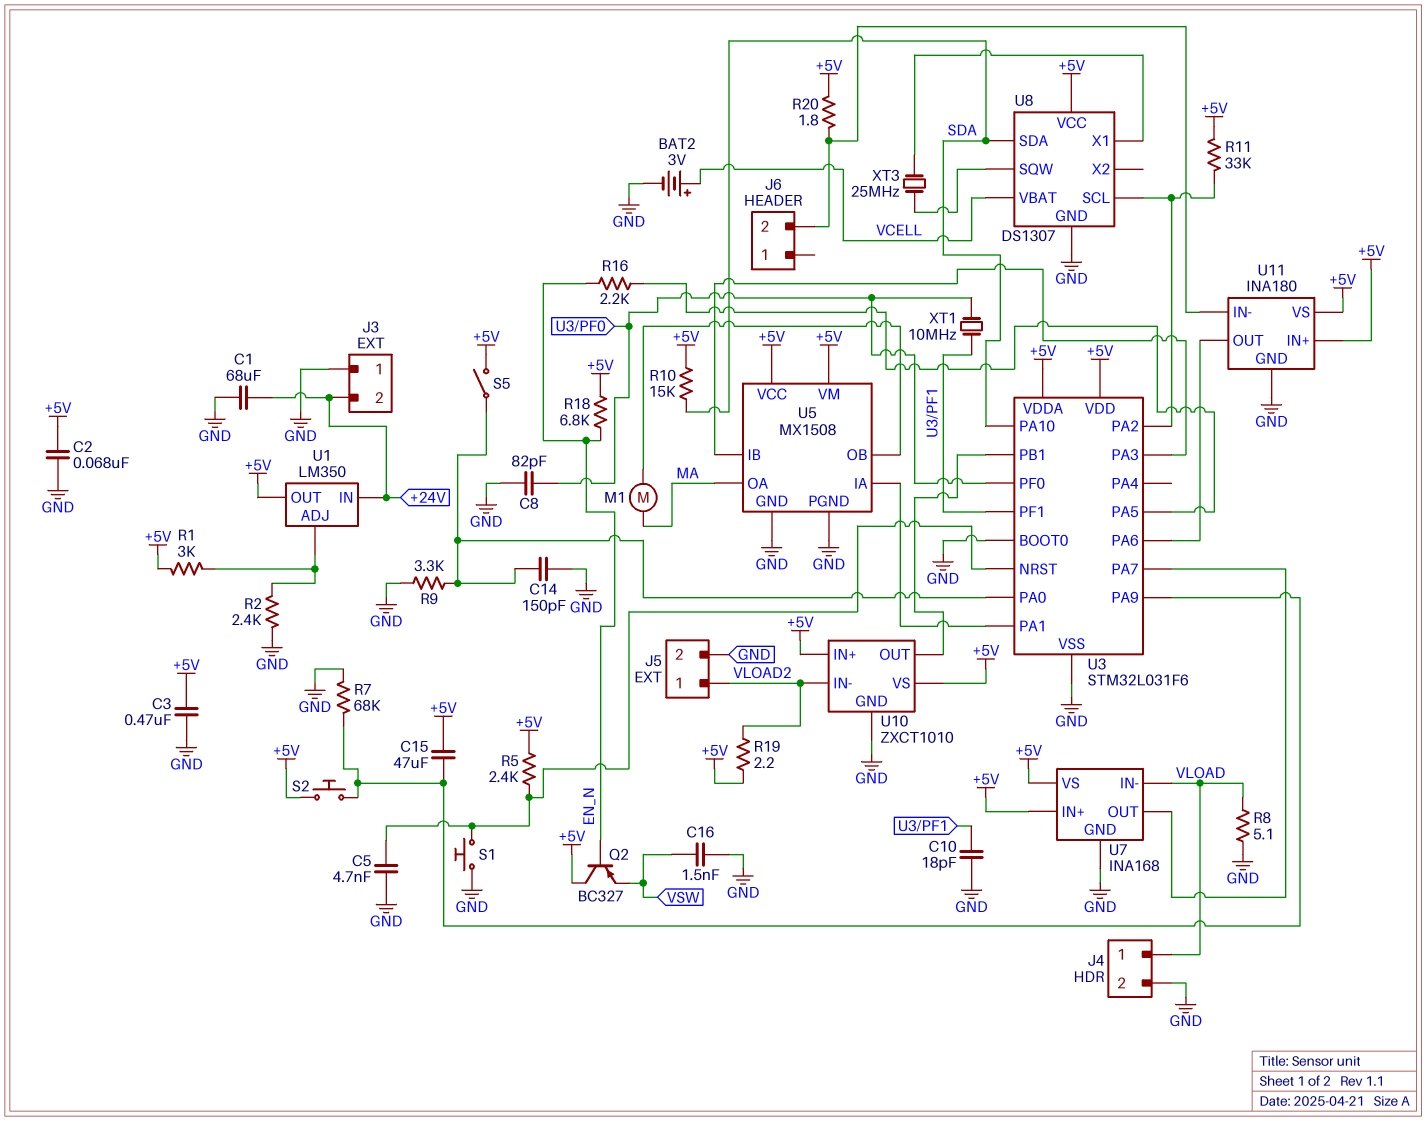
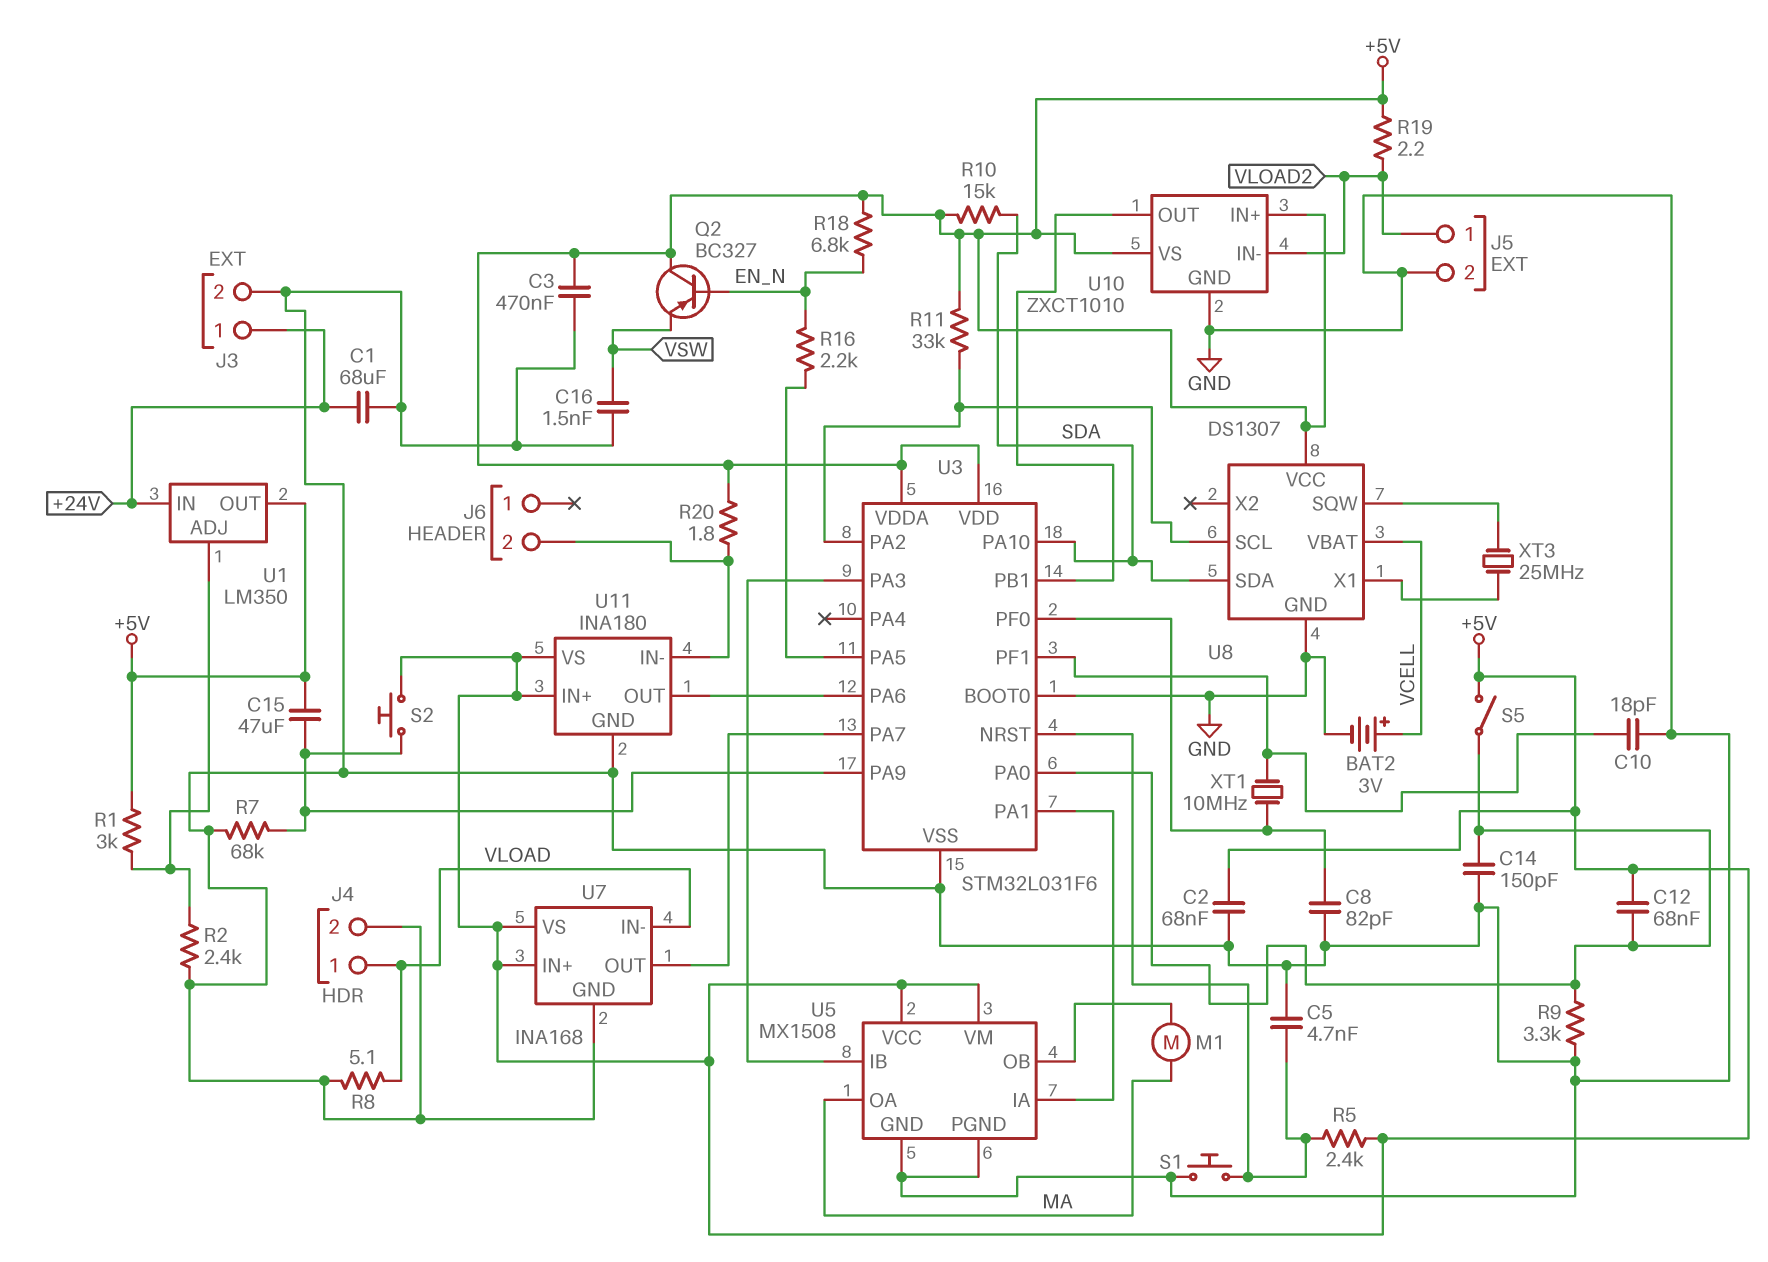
C12: none -> 68nF (+5V, U3/PA0)
J3 pin 1: GND -> +24V
J3 pin 2: +24V -> GND

